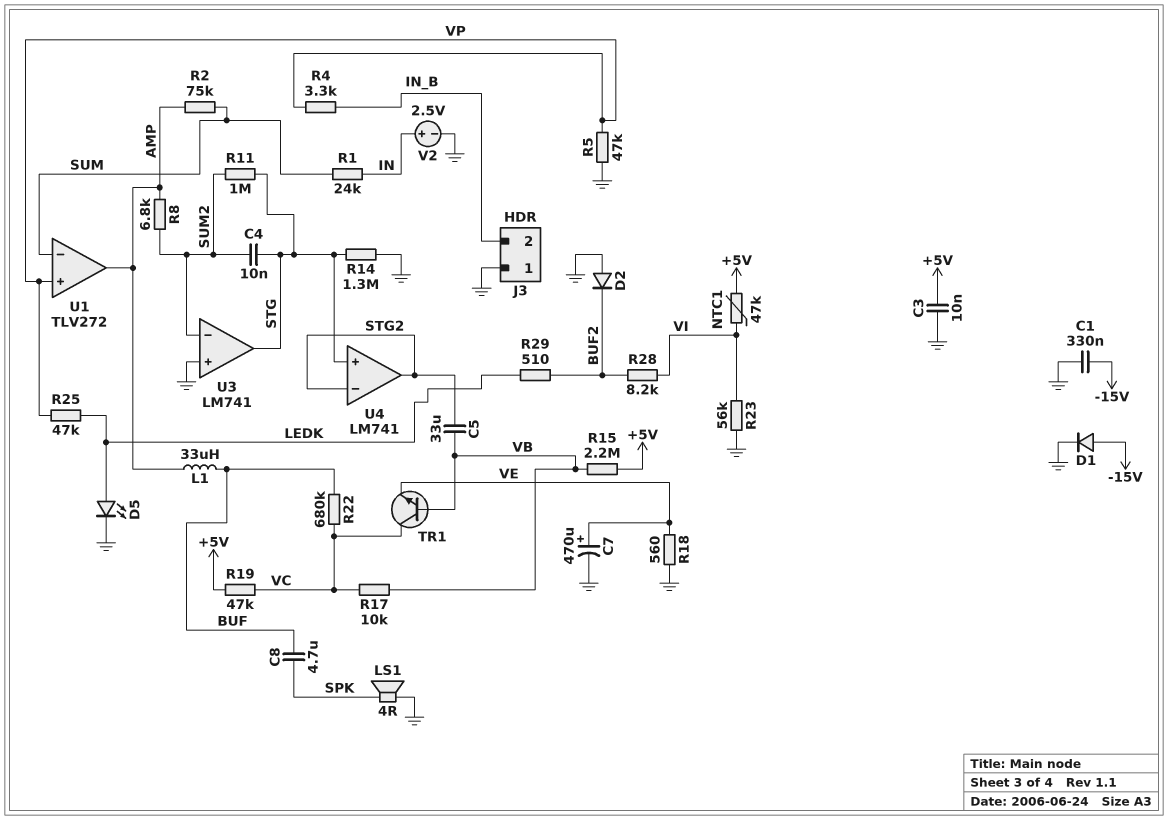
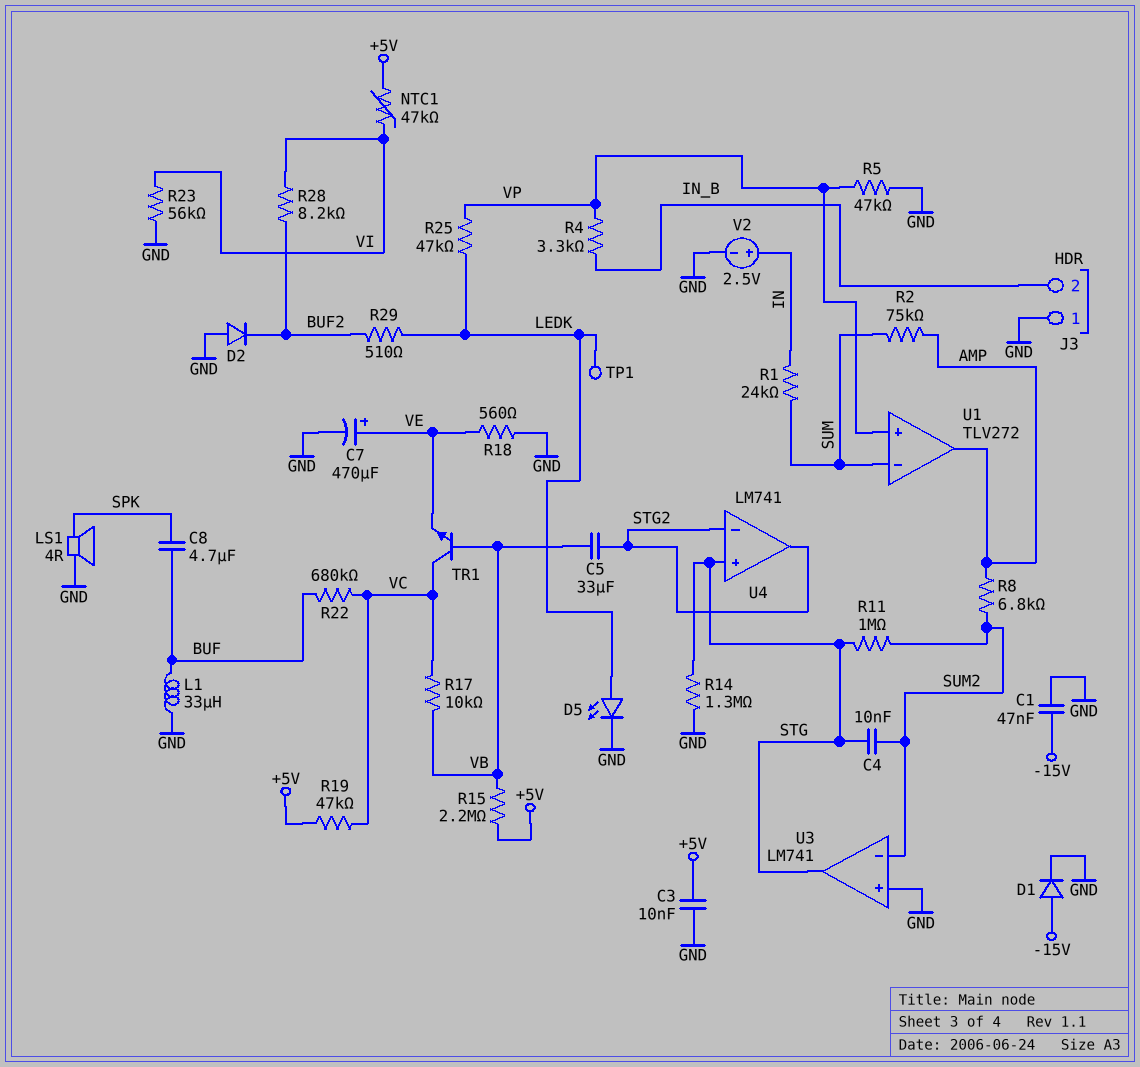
C1: 330nF (-15V, GND) -> 47nF (-15V, GND)
L1: 33uH (AMP, BUF) -> 33uH (BUF, GND)
TP1: none -> test point (LEDK)

